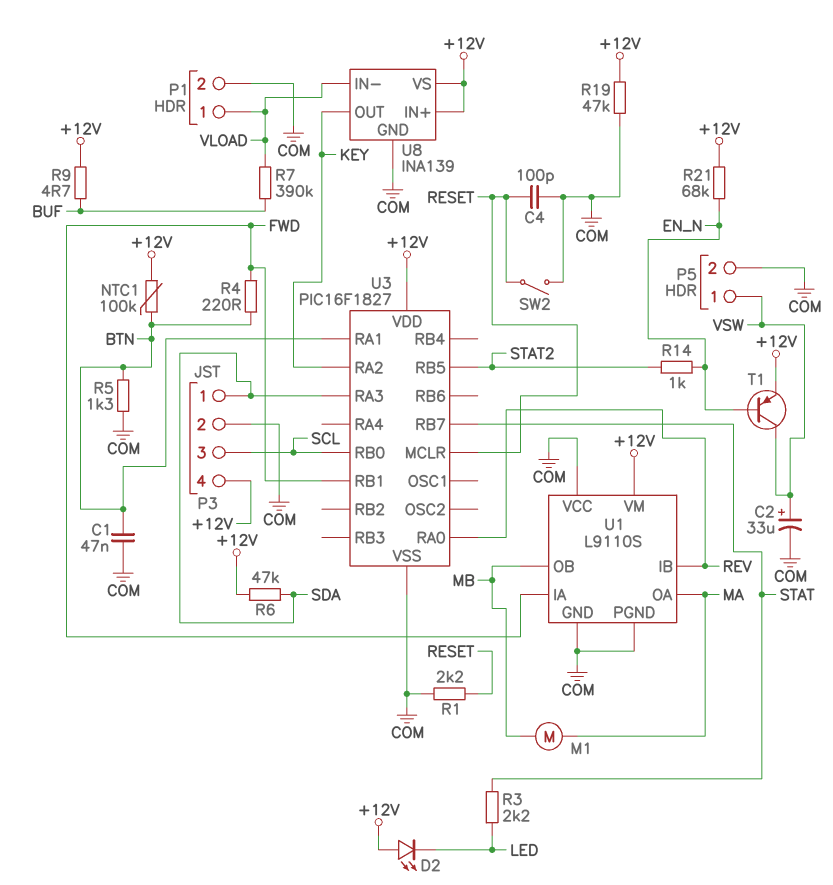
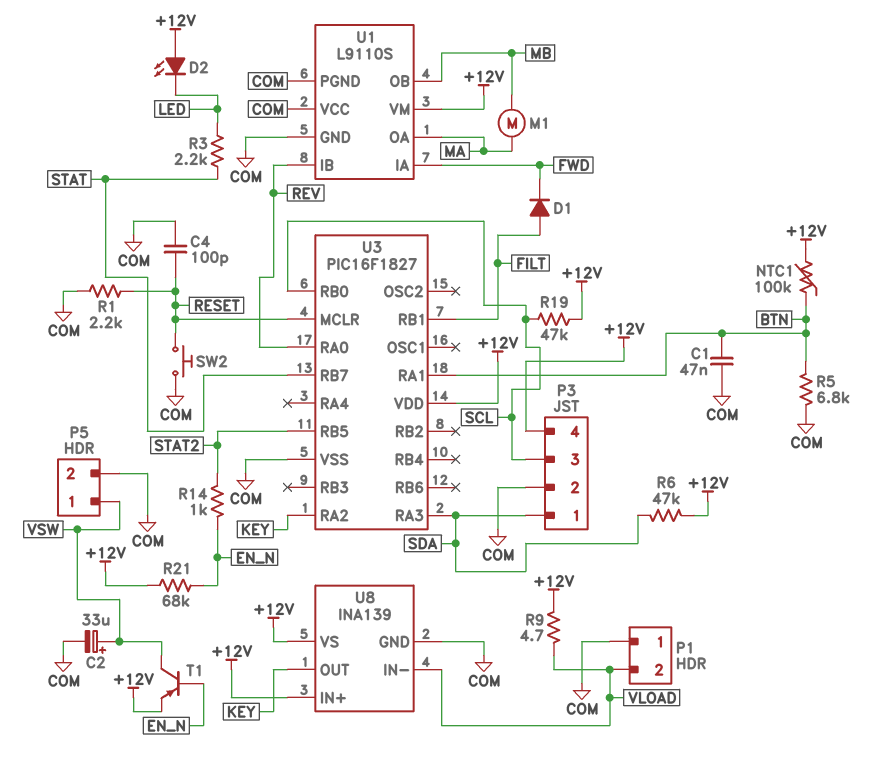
D1: none -> diode (A FILT, K FWD)
P1 pin 1: VLOAD -> COM
P1 pin 2: COM -> VLOAD
R4: 220 (BTN, FWD) -> none
R5: 1.3k (BTN, COM) -> 6.8k (BTN, COM)
R7: 390k (BUF, VLOAD) -> none
R9: 4.7 (+12V, BUF) -> 4.7 (+12V, VLOAD)
R19: 47k (+12V, COM) -> 47k (+12V, SCL)
SW2: switch (COM, RESET) -> button (COM, RESET)
U3 pin RB1: FWD -> FILT

